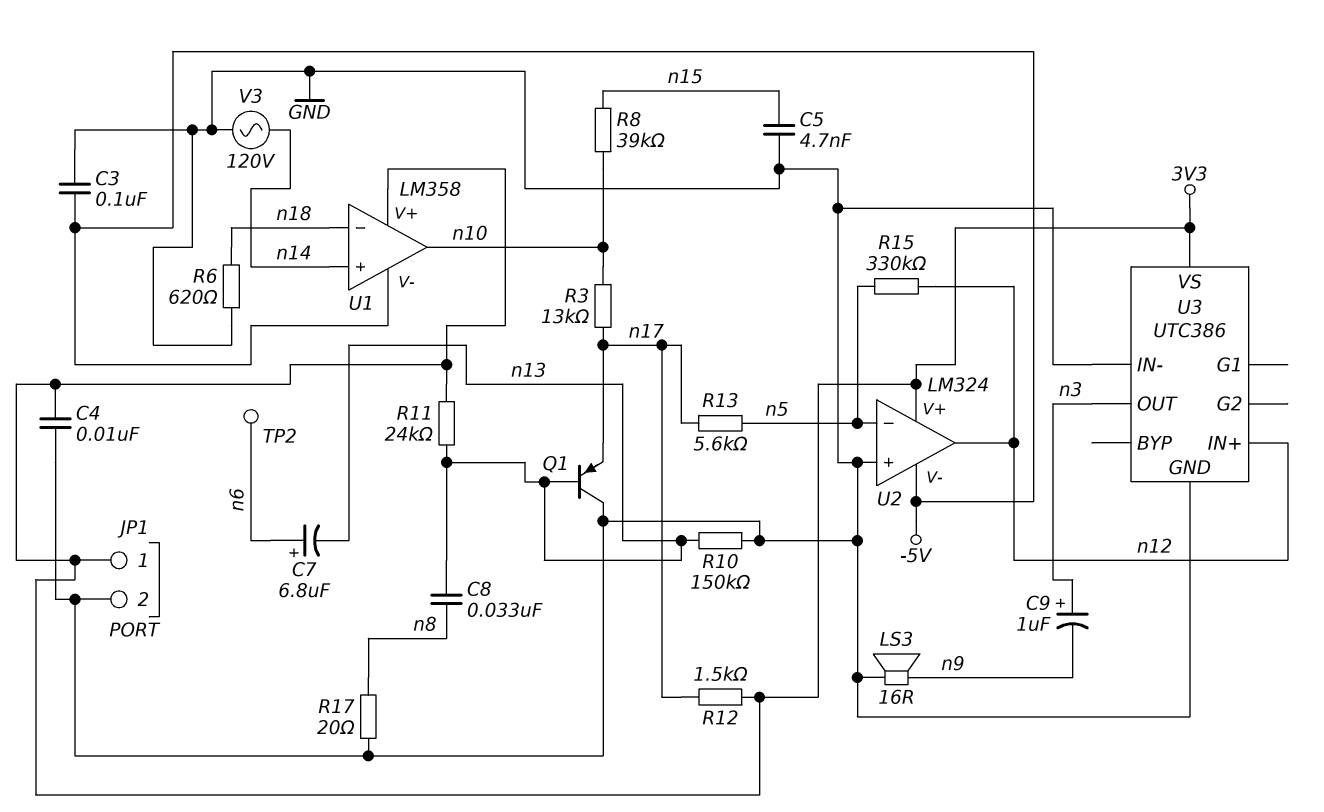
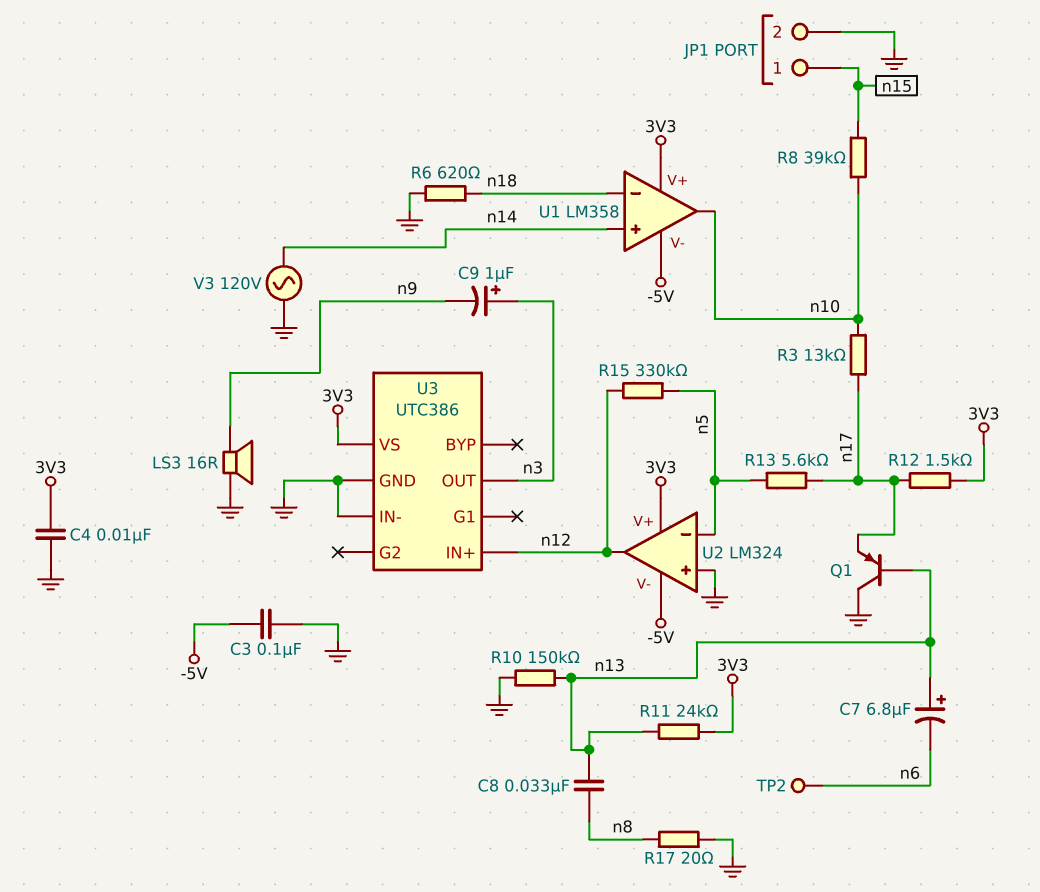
C5: 4.7nF (GND, n15) -> none
C7: 6.8uF (plus n6, minus n13) -> 6.8uF (plus n13, minus n6)
JP1 pin 1: 3V3 -> n15

